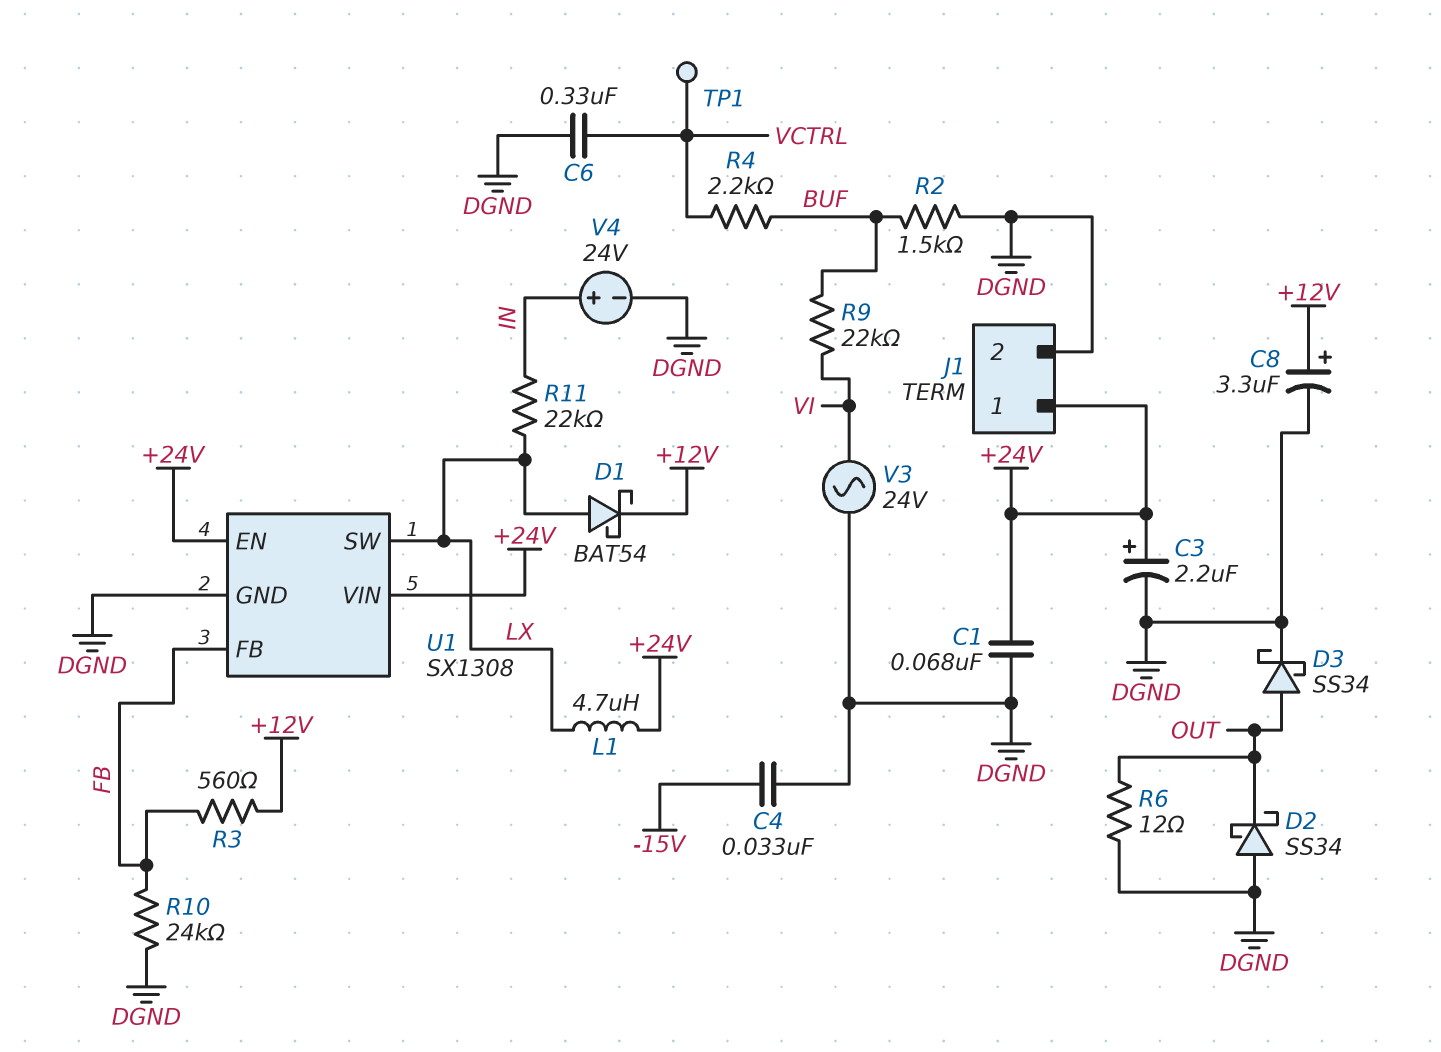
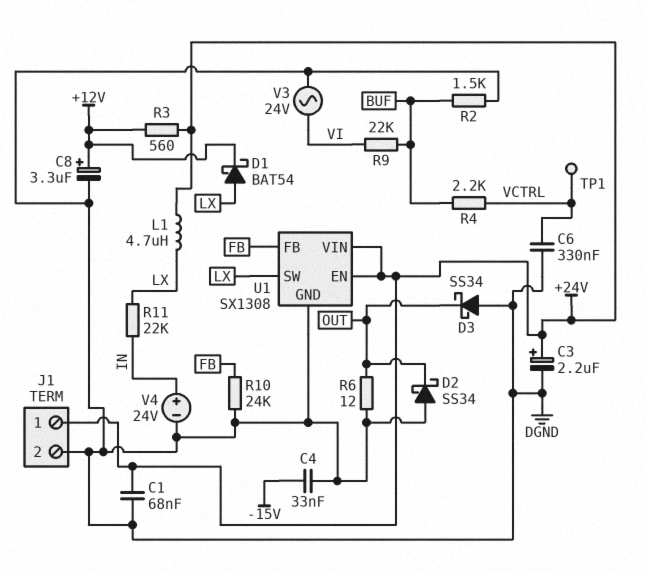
D3: schottky SS34 (A OUT, K DGND) -> schottky SS34 (A DGND, K OUT)
R3: 560 (+12V, FB) -> 560 (+12V, +24V)

